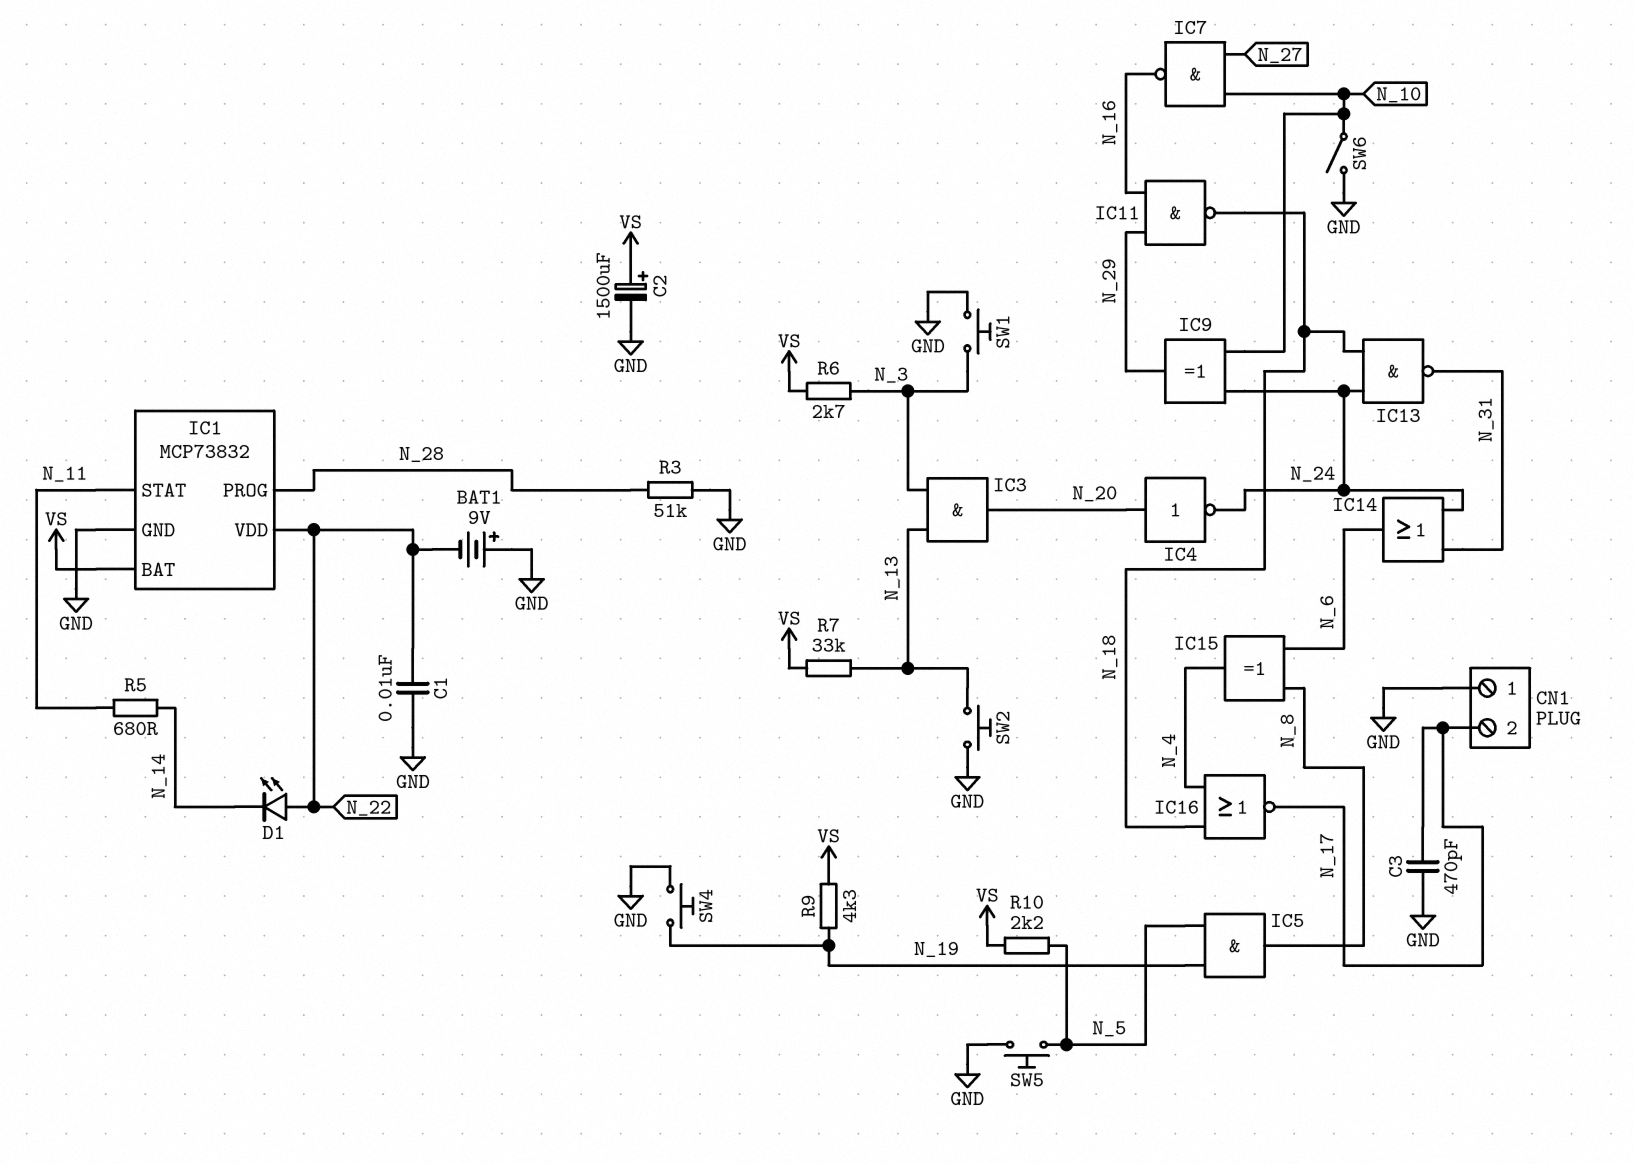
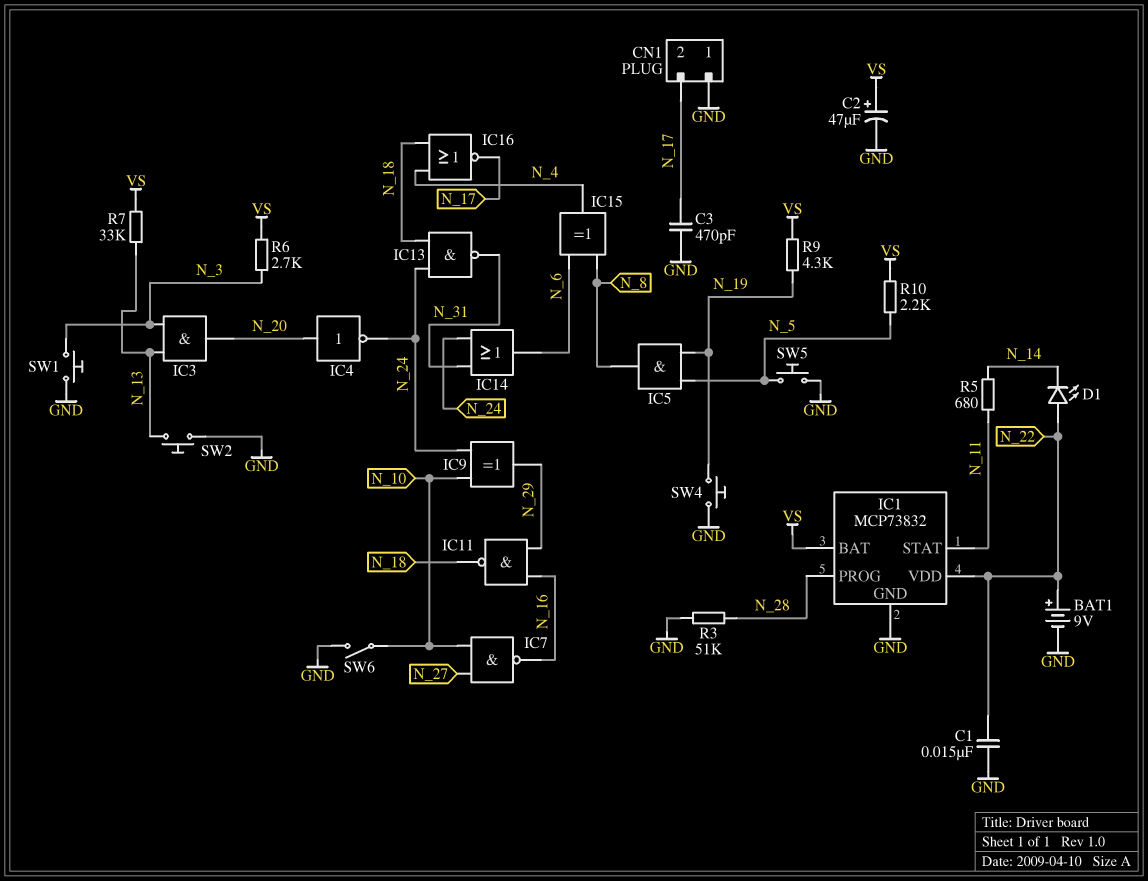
BAT1: 9V (plus GND, minus N_22) -> 9V (plus N_22, minus GND)
C1: 10nF (GND, N_22) -> 15nF (GND, N_22)
C2: 1500uF (plus VS, minus GND) -> 47uF (plus VS, minus GND)

